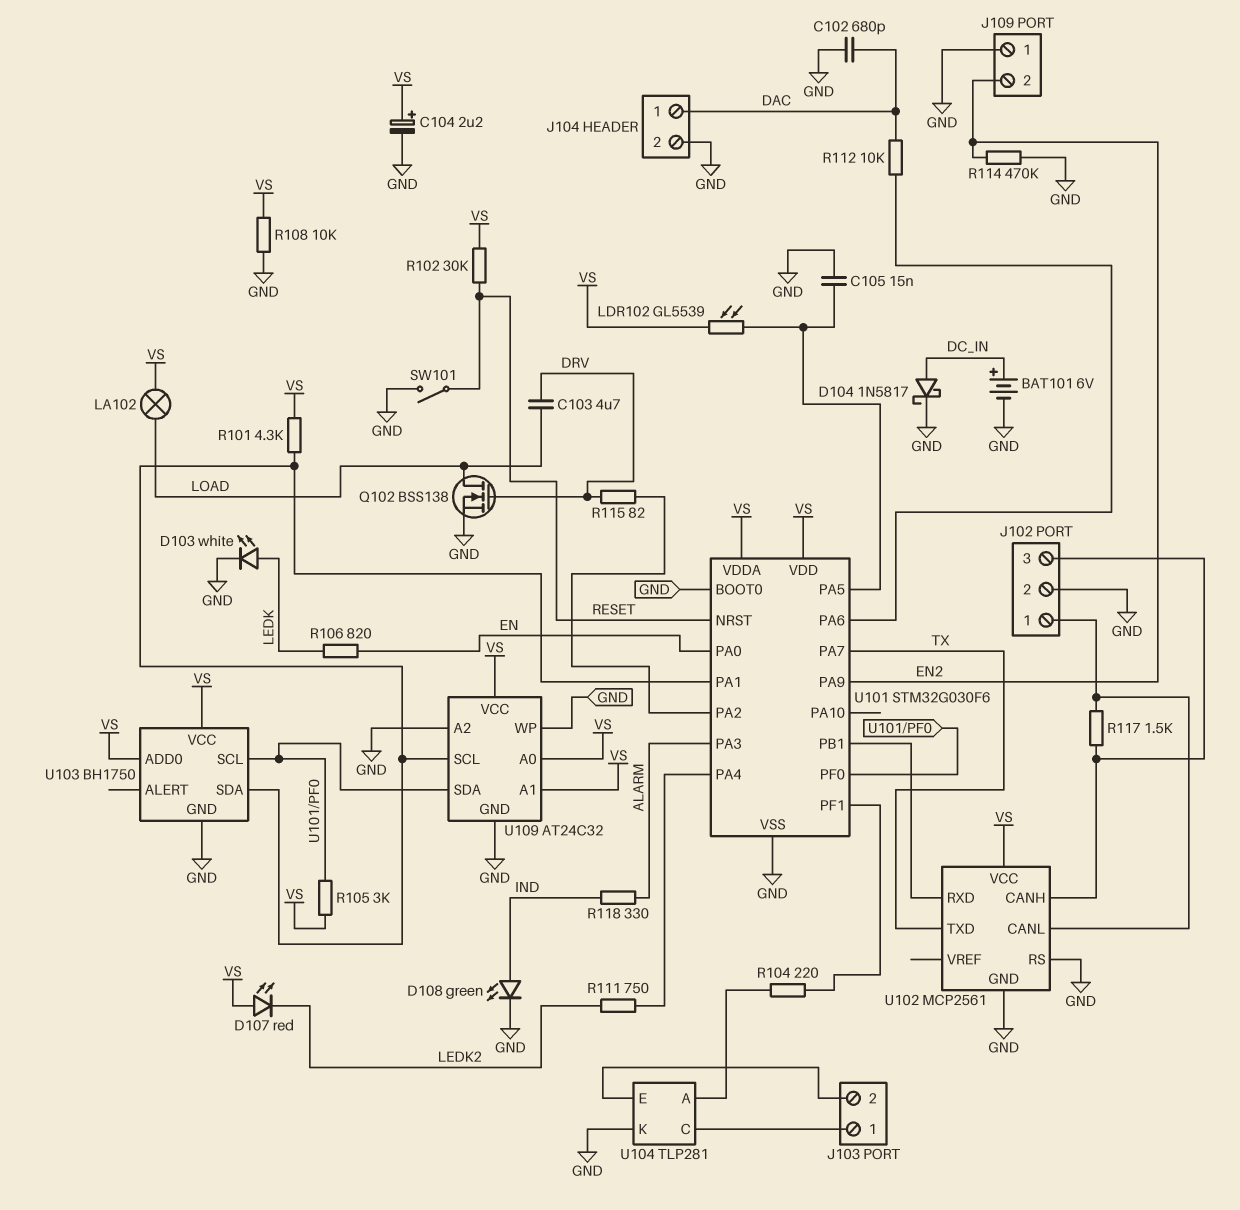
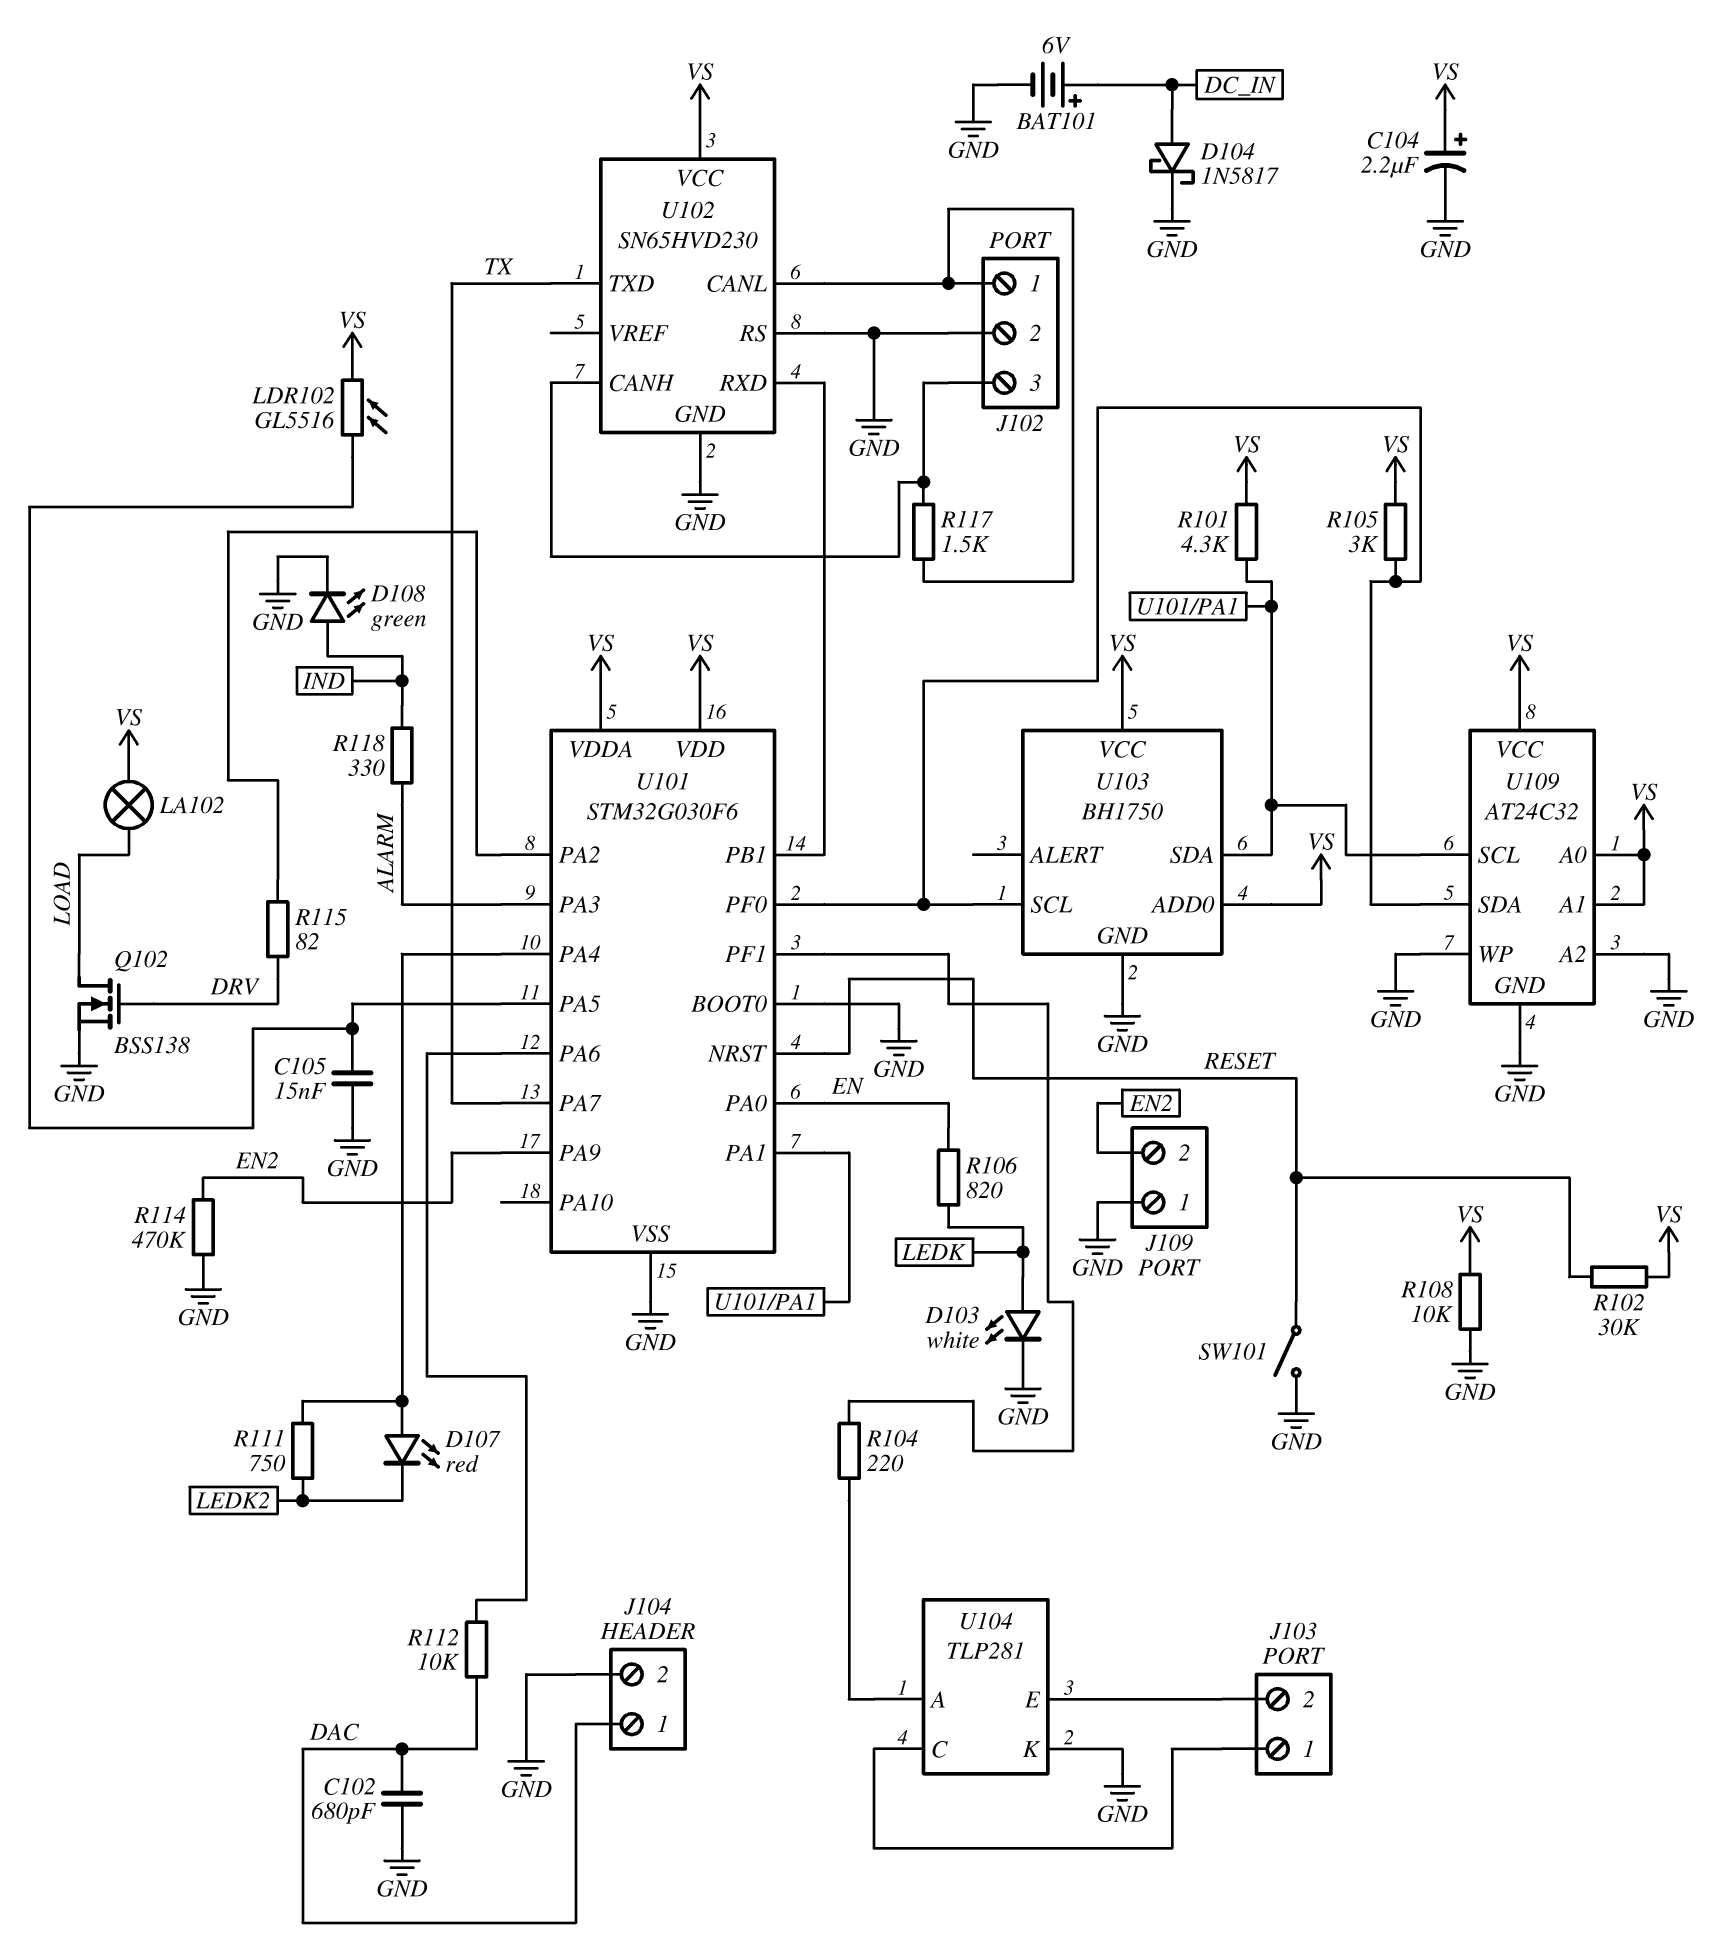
C103: 4.7uF (DRV, LOAD) -> none
D107: LED red (A VS, K LEDK2) -> LED red (A U101/PA4, K LEDK2)
LDR102: GL5539 (U101/PA5, VS) -> GL5516 (U101/PA5, VS)
U102: MCP2561 -> SN65HVD230

